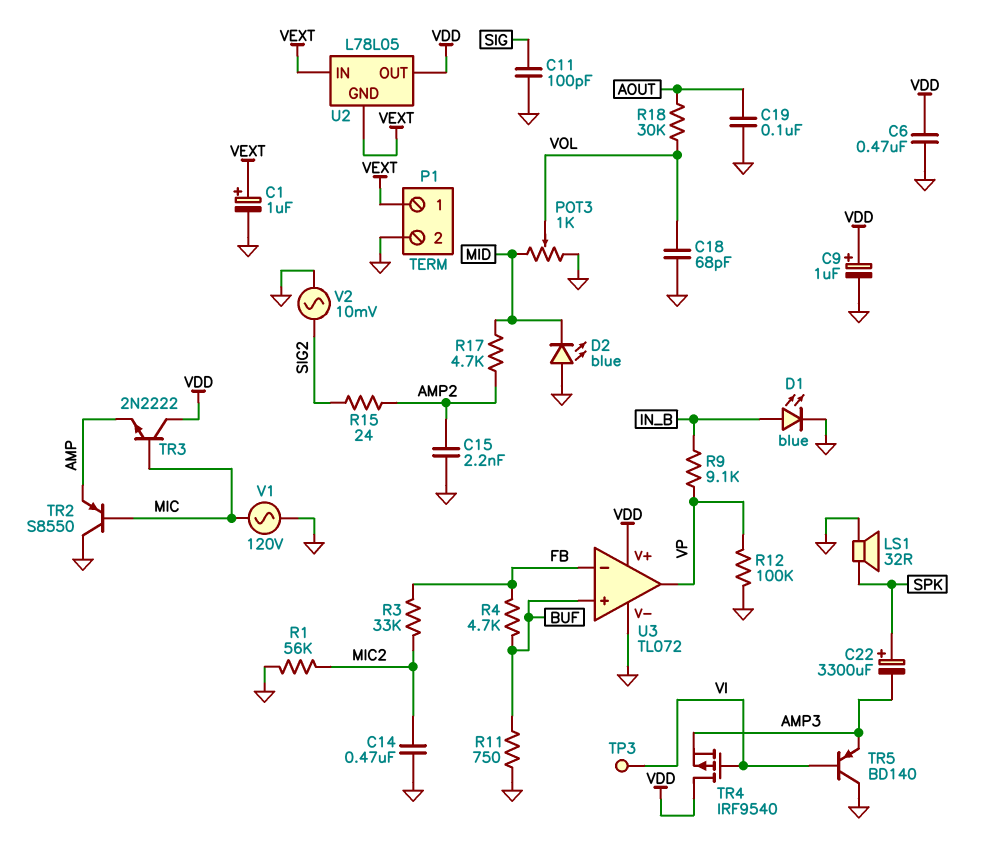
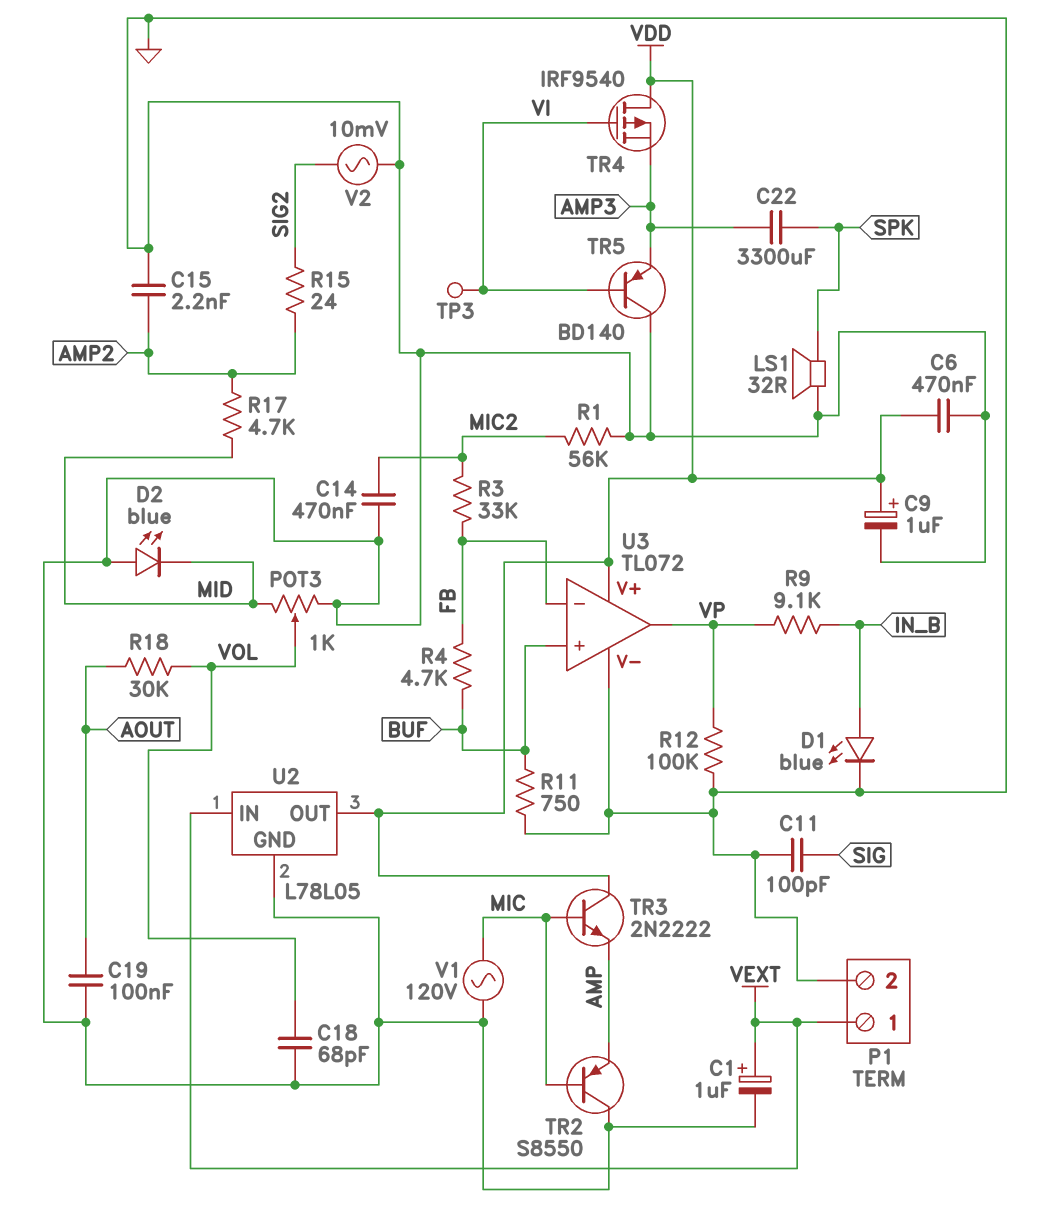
C22: 3300uF (plus SPK, minus AMP3) -> 3300uF (AMP3, SPK)
U2 pin GND: VEXT -> GND

